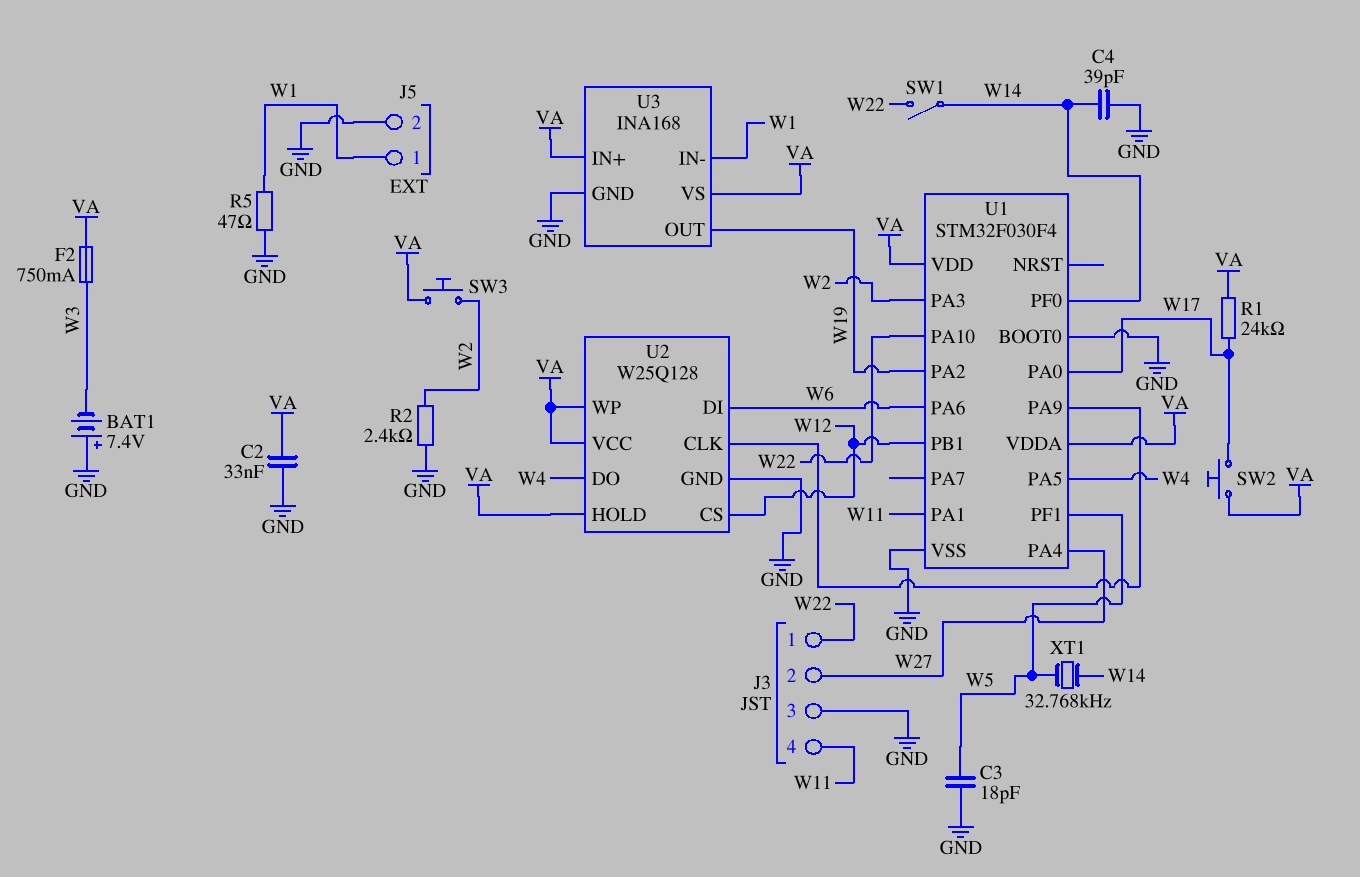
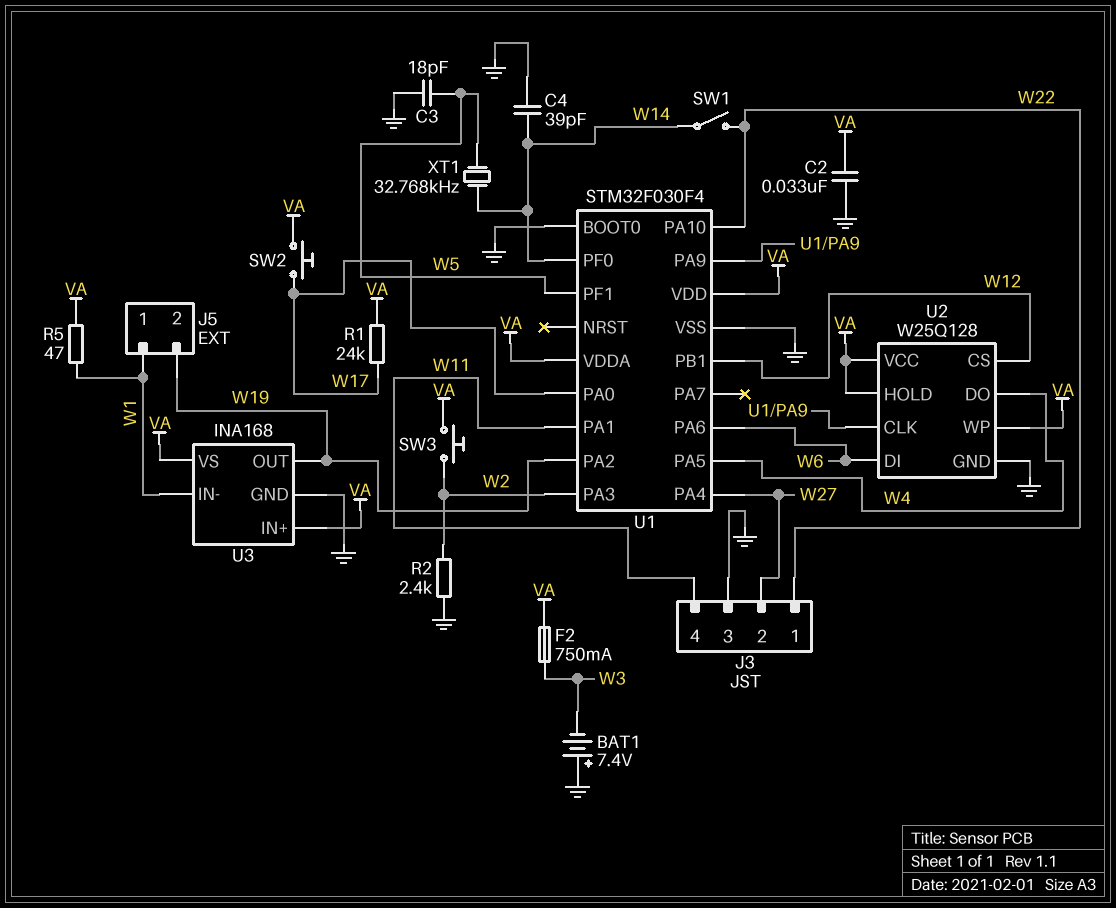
J5 pin 2: GND -> W19
R5: 47 (GND, W1) -> 47 (VA, W1)

